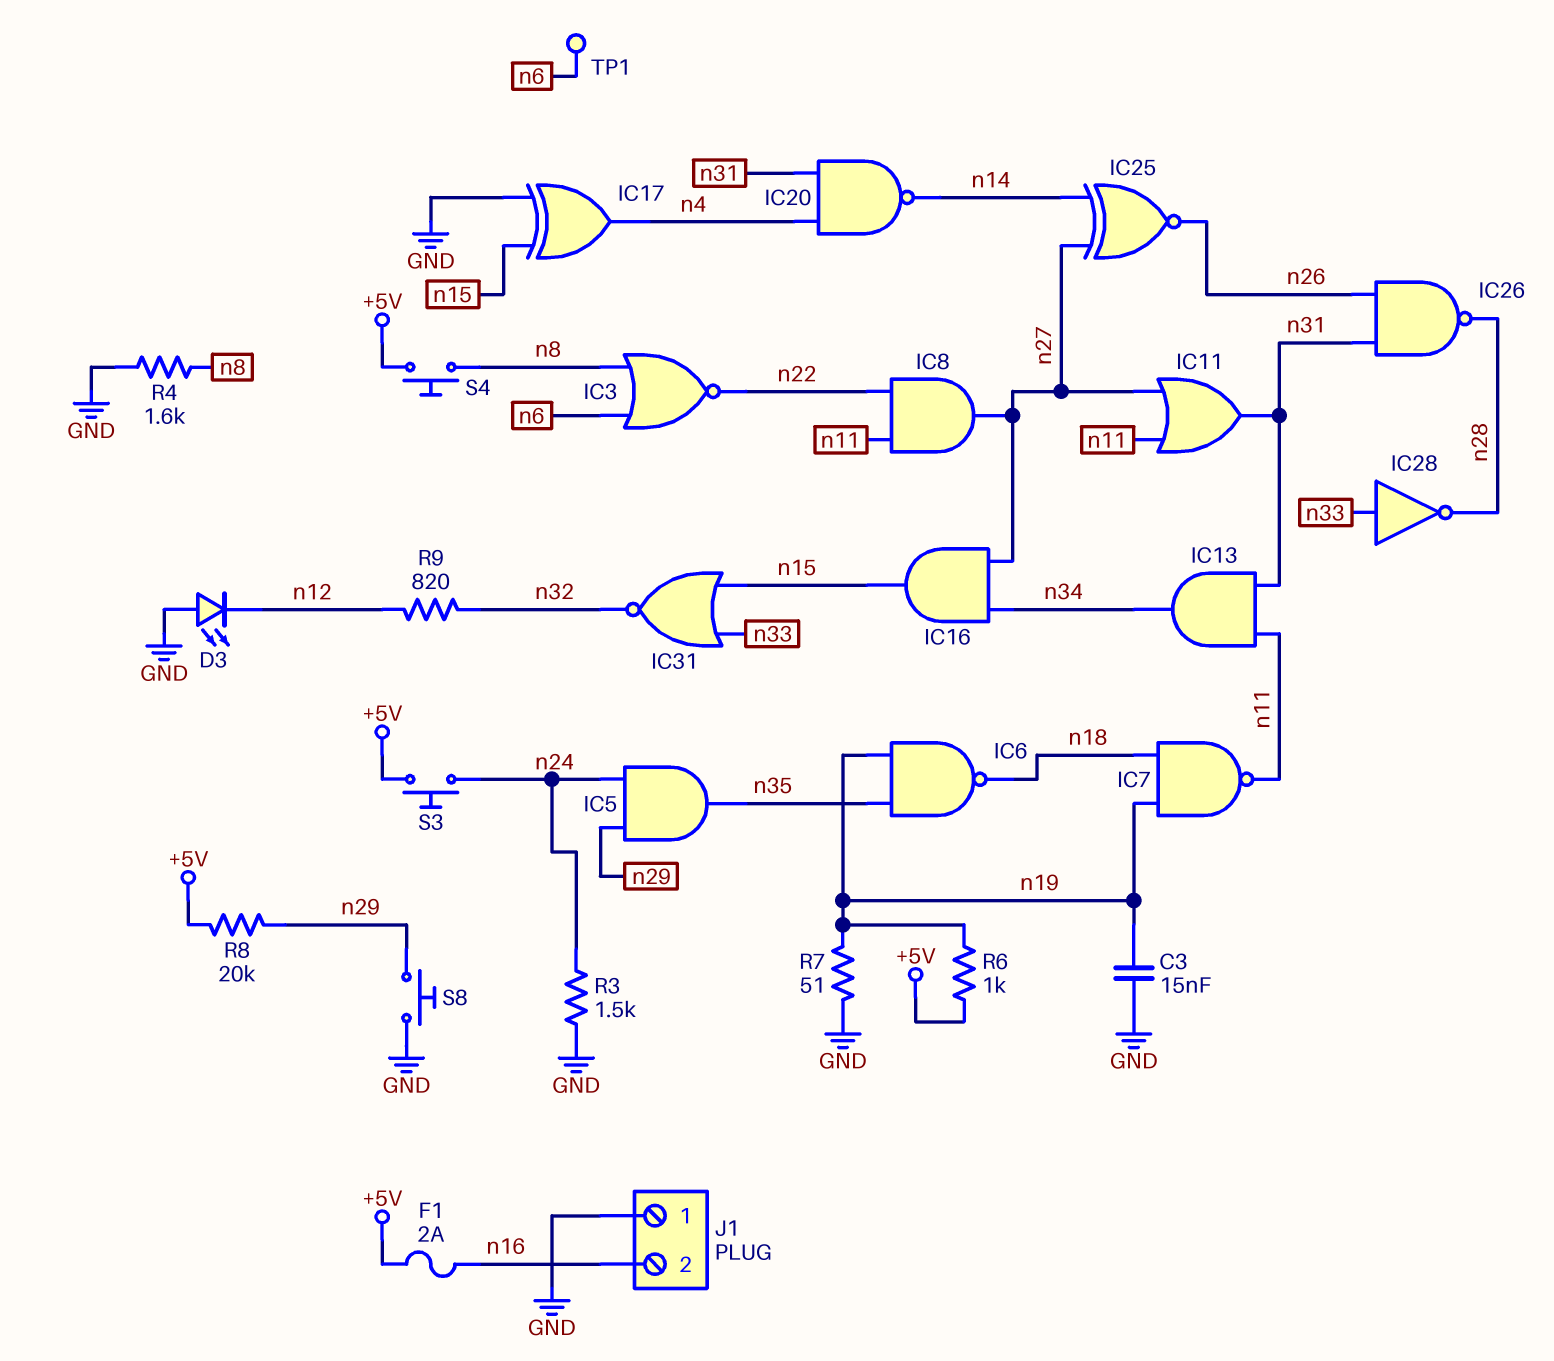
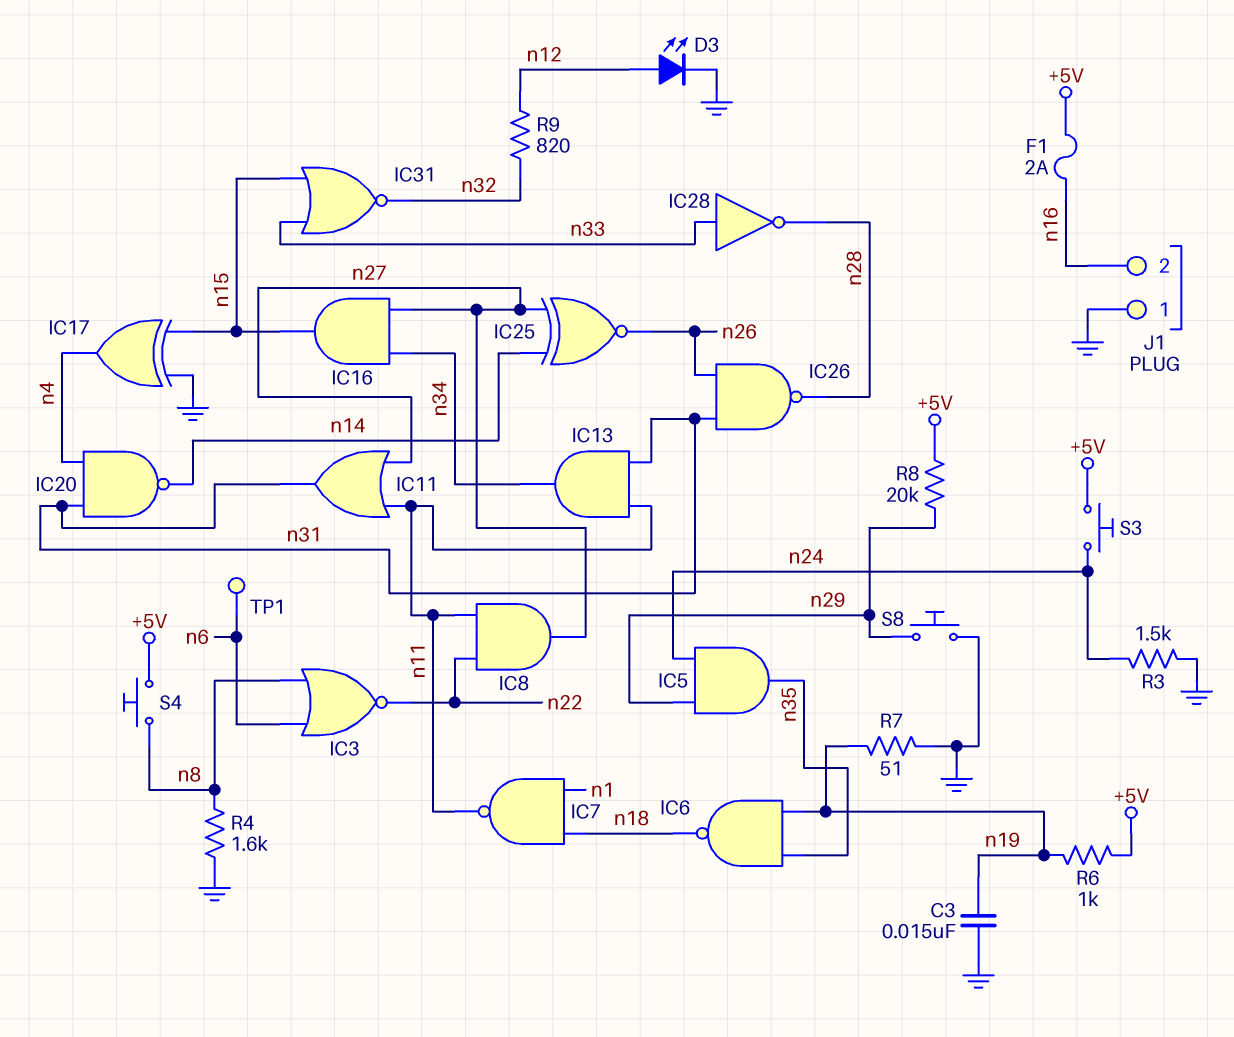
D3: LED (A GND, K n12) -> LED (A n12, K GND)
IC7: NAND (in n18, in n19, out n11) -> NAND (in n1, in n18, out n11)

